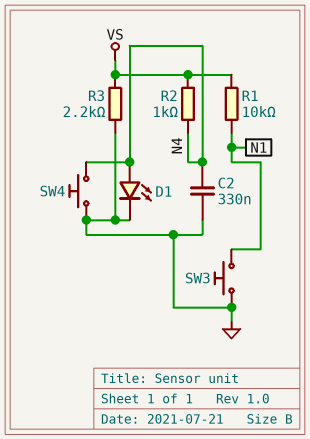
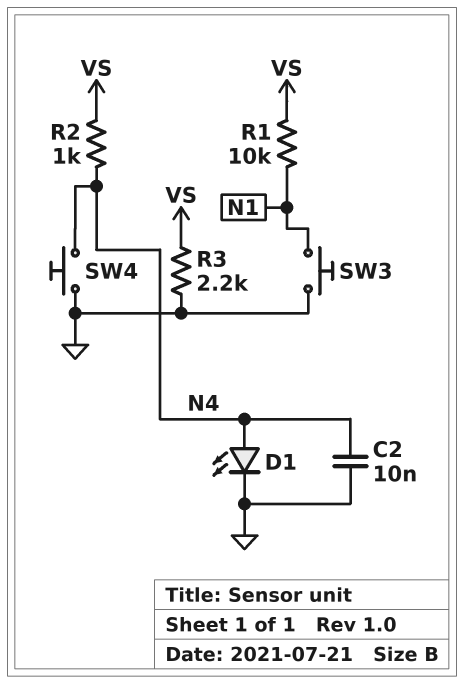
C2: 330nF (GND, N4) -> 10nF (GND, N4)

